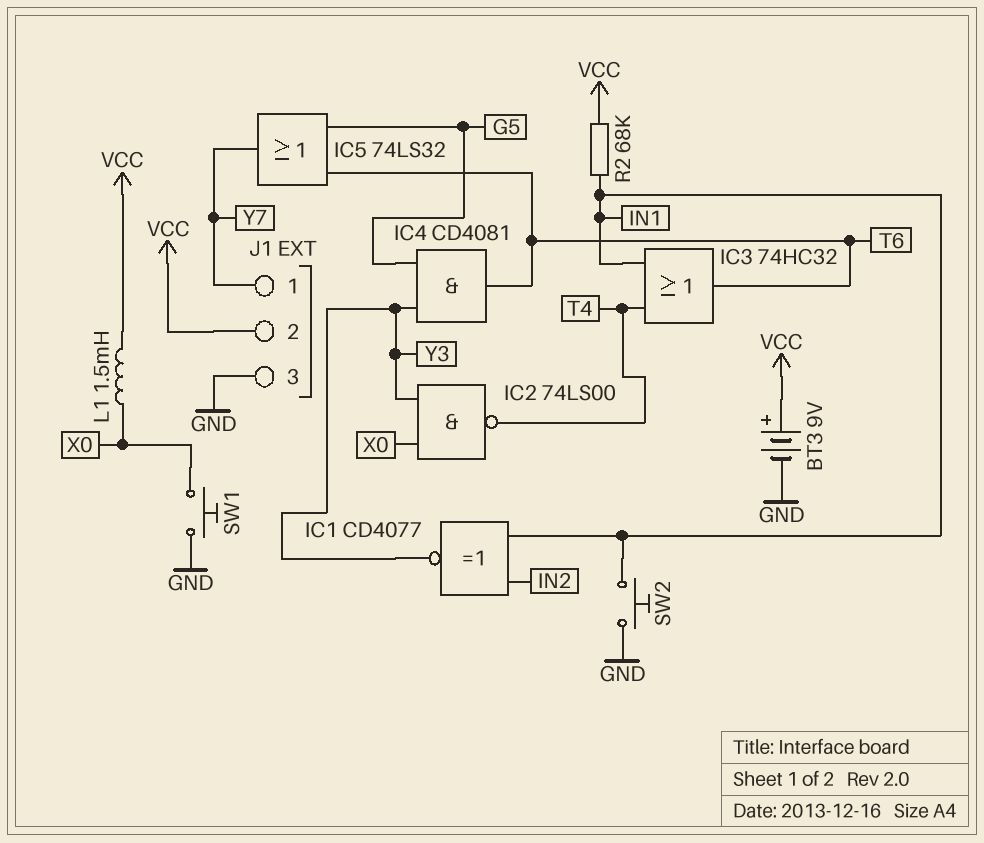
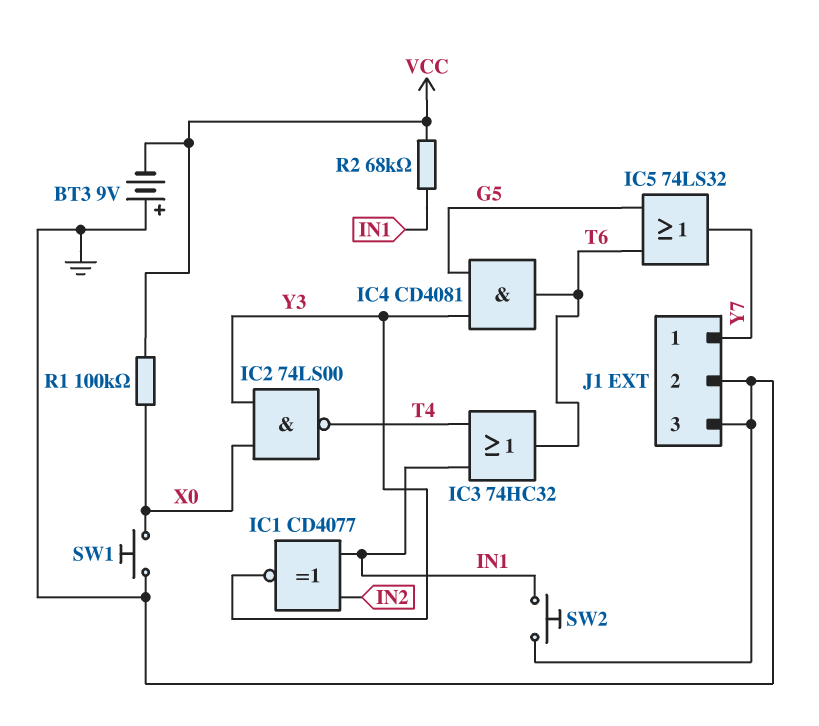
BT3: 9V (plus VCC, minus GND) -> 9V (plus GND, minus VCC)
J1 pin 2: VCC -> GND
L1: 1.5mH (VCC, X0) -> none
R1: none -> 100k (VCC, X0)

